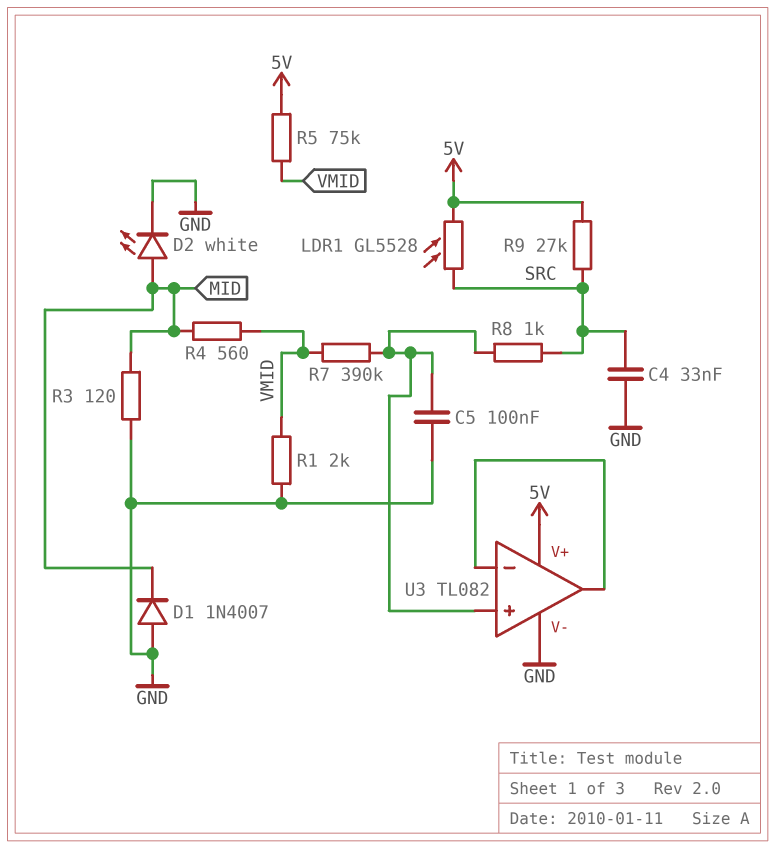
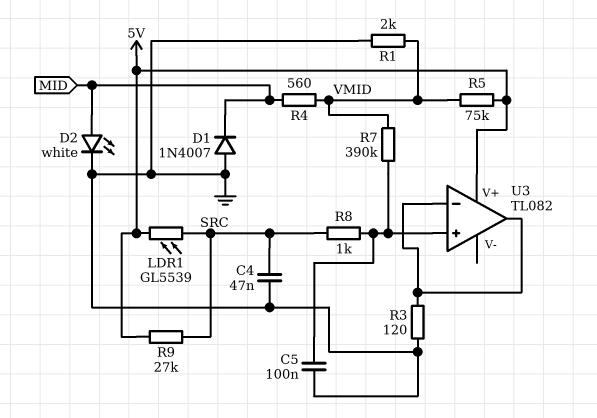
C4: 33nF (GND, SRC) -> 47nF (GND, SRC)
LDR1: GL5528 (5V, SRC) -> GL5539 (5V, SRC)
R3: 120 (GND, MID) -> 120 (GND, U3/in-)
U3 pin V-: GND -> none

